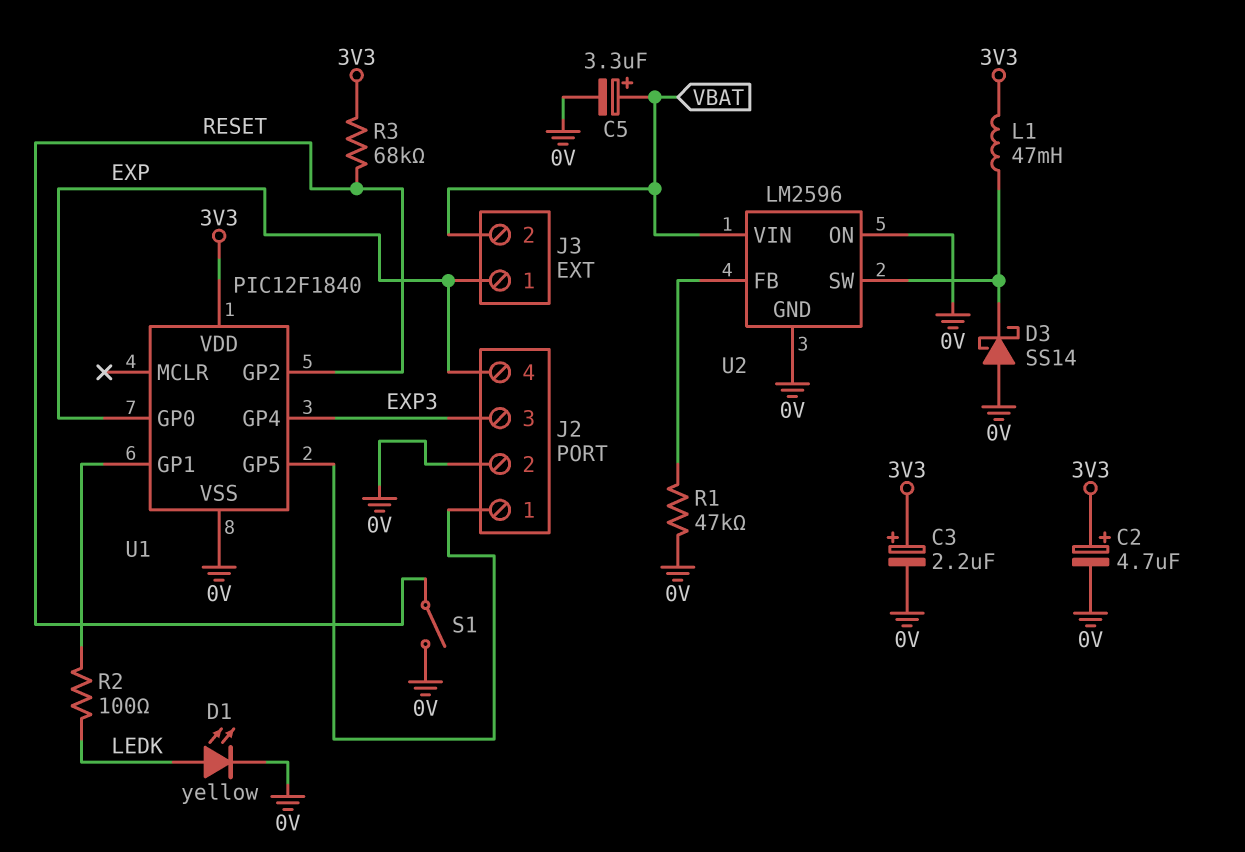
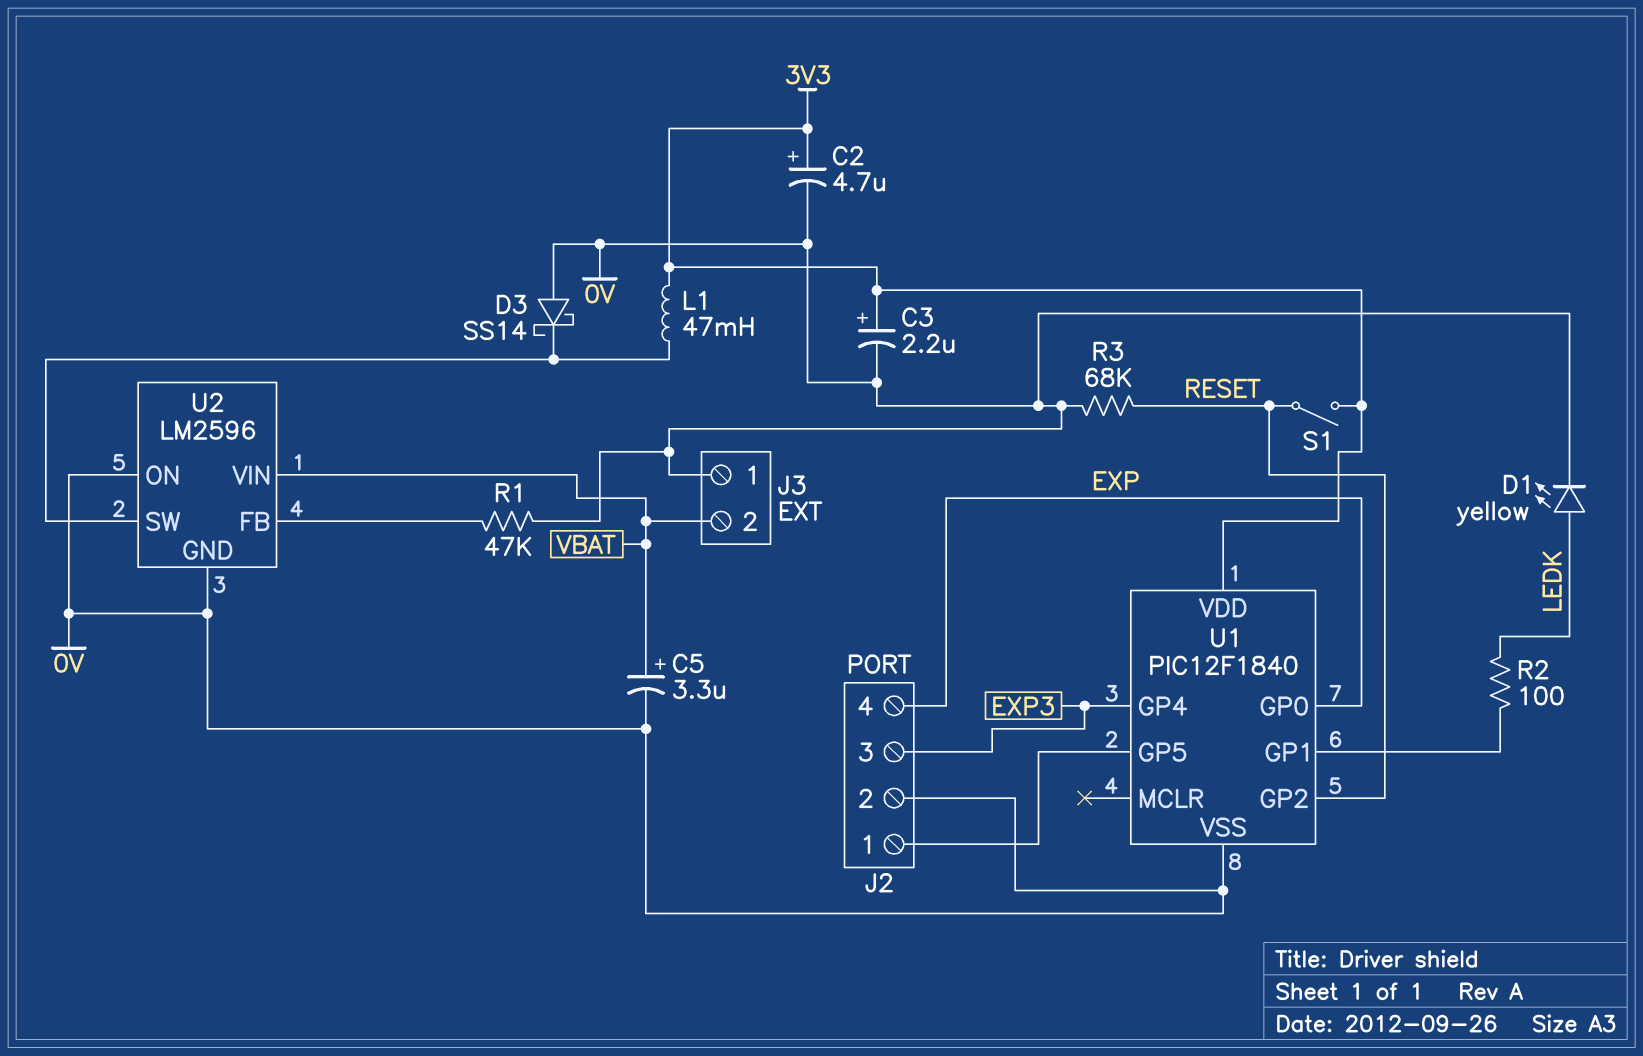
J3 pin 1: EXP -> 0V
R3: 68k (3V3, RESET) -> 68k (0V, RESET)
S1: switch (0V, RESET) -> switch (3V3, RESET)

